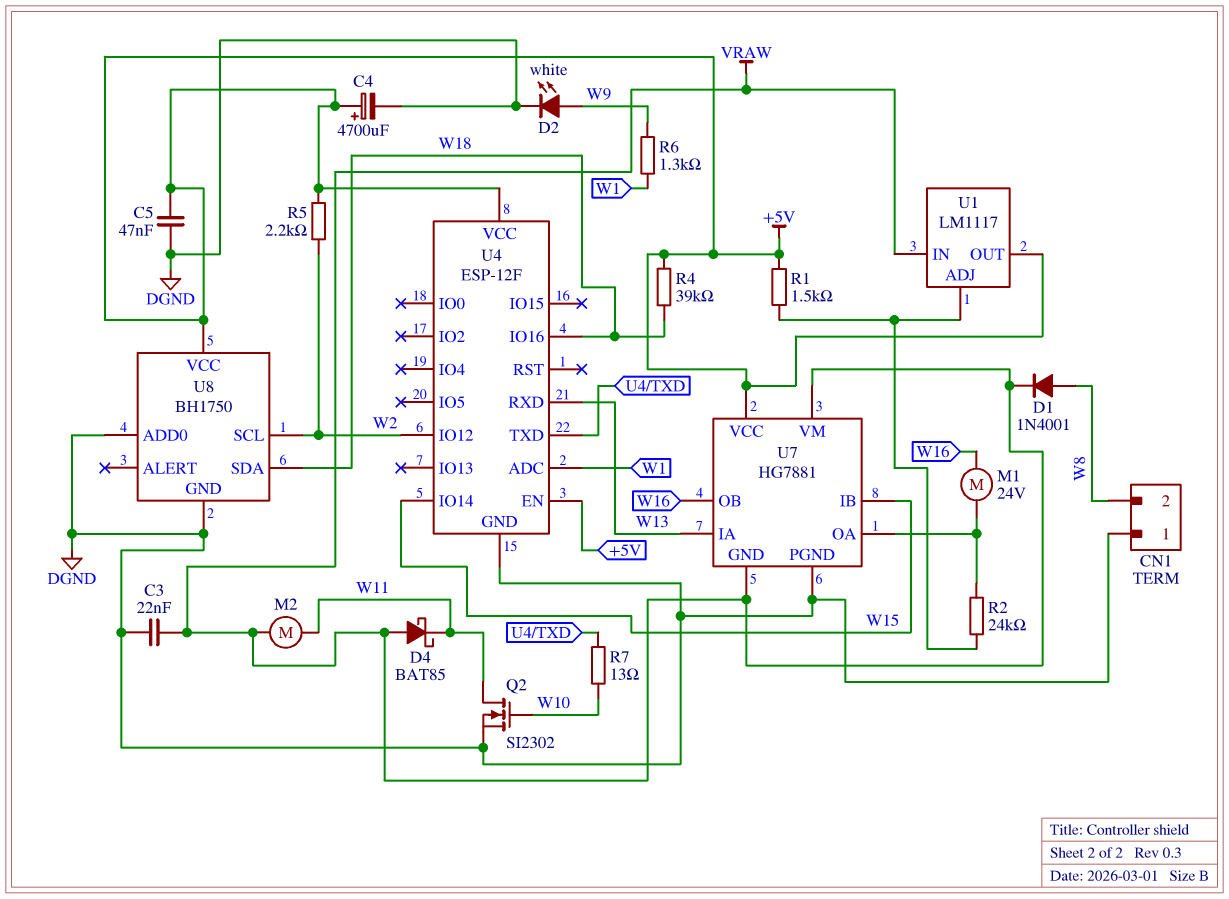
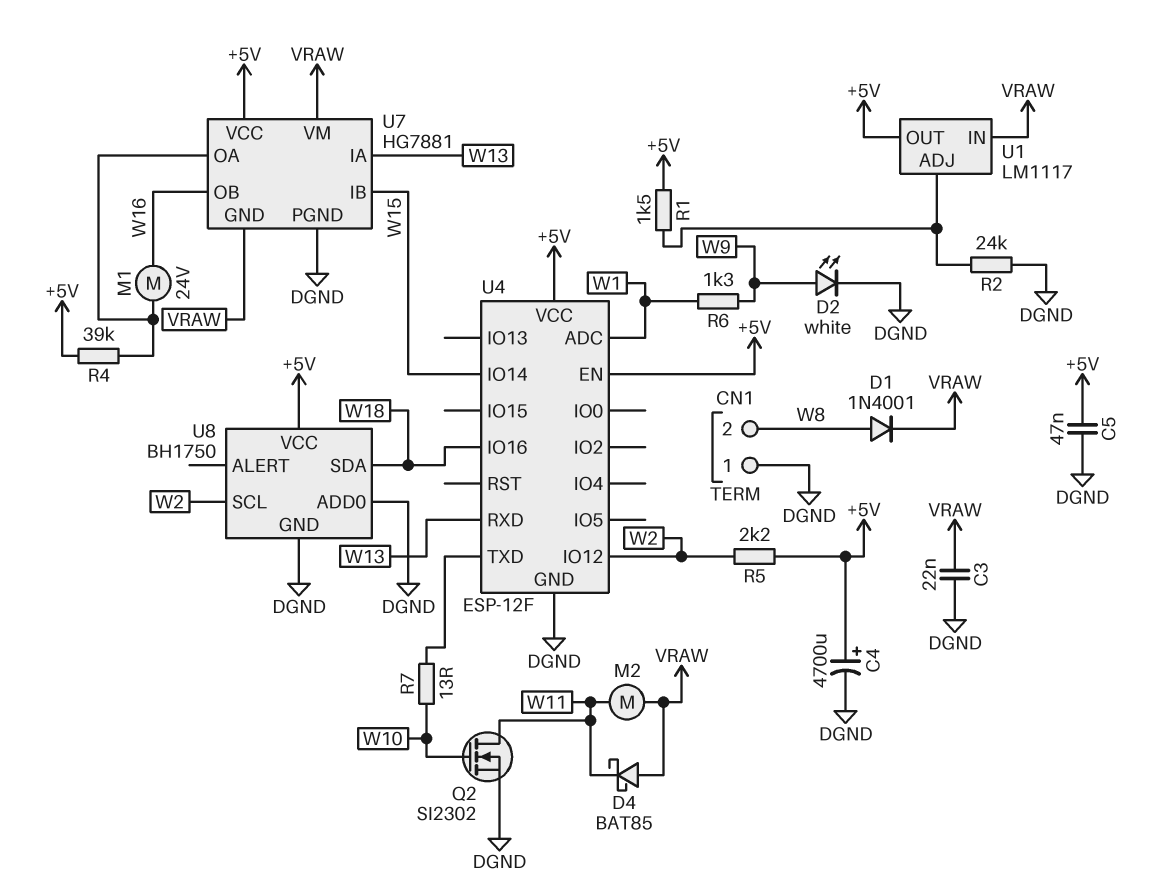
R2: 24k (U1/ADJ, U7/OA) -> 24k (DGND, U1/ADJ)
R4: 39k (+5V, W18) -> 39k (+5V, U7/OA)

